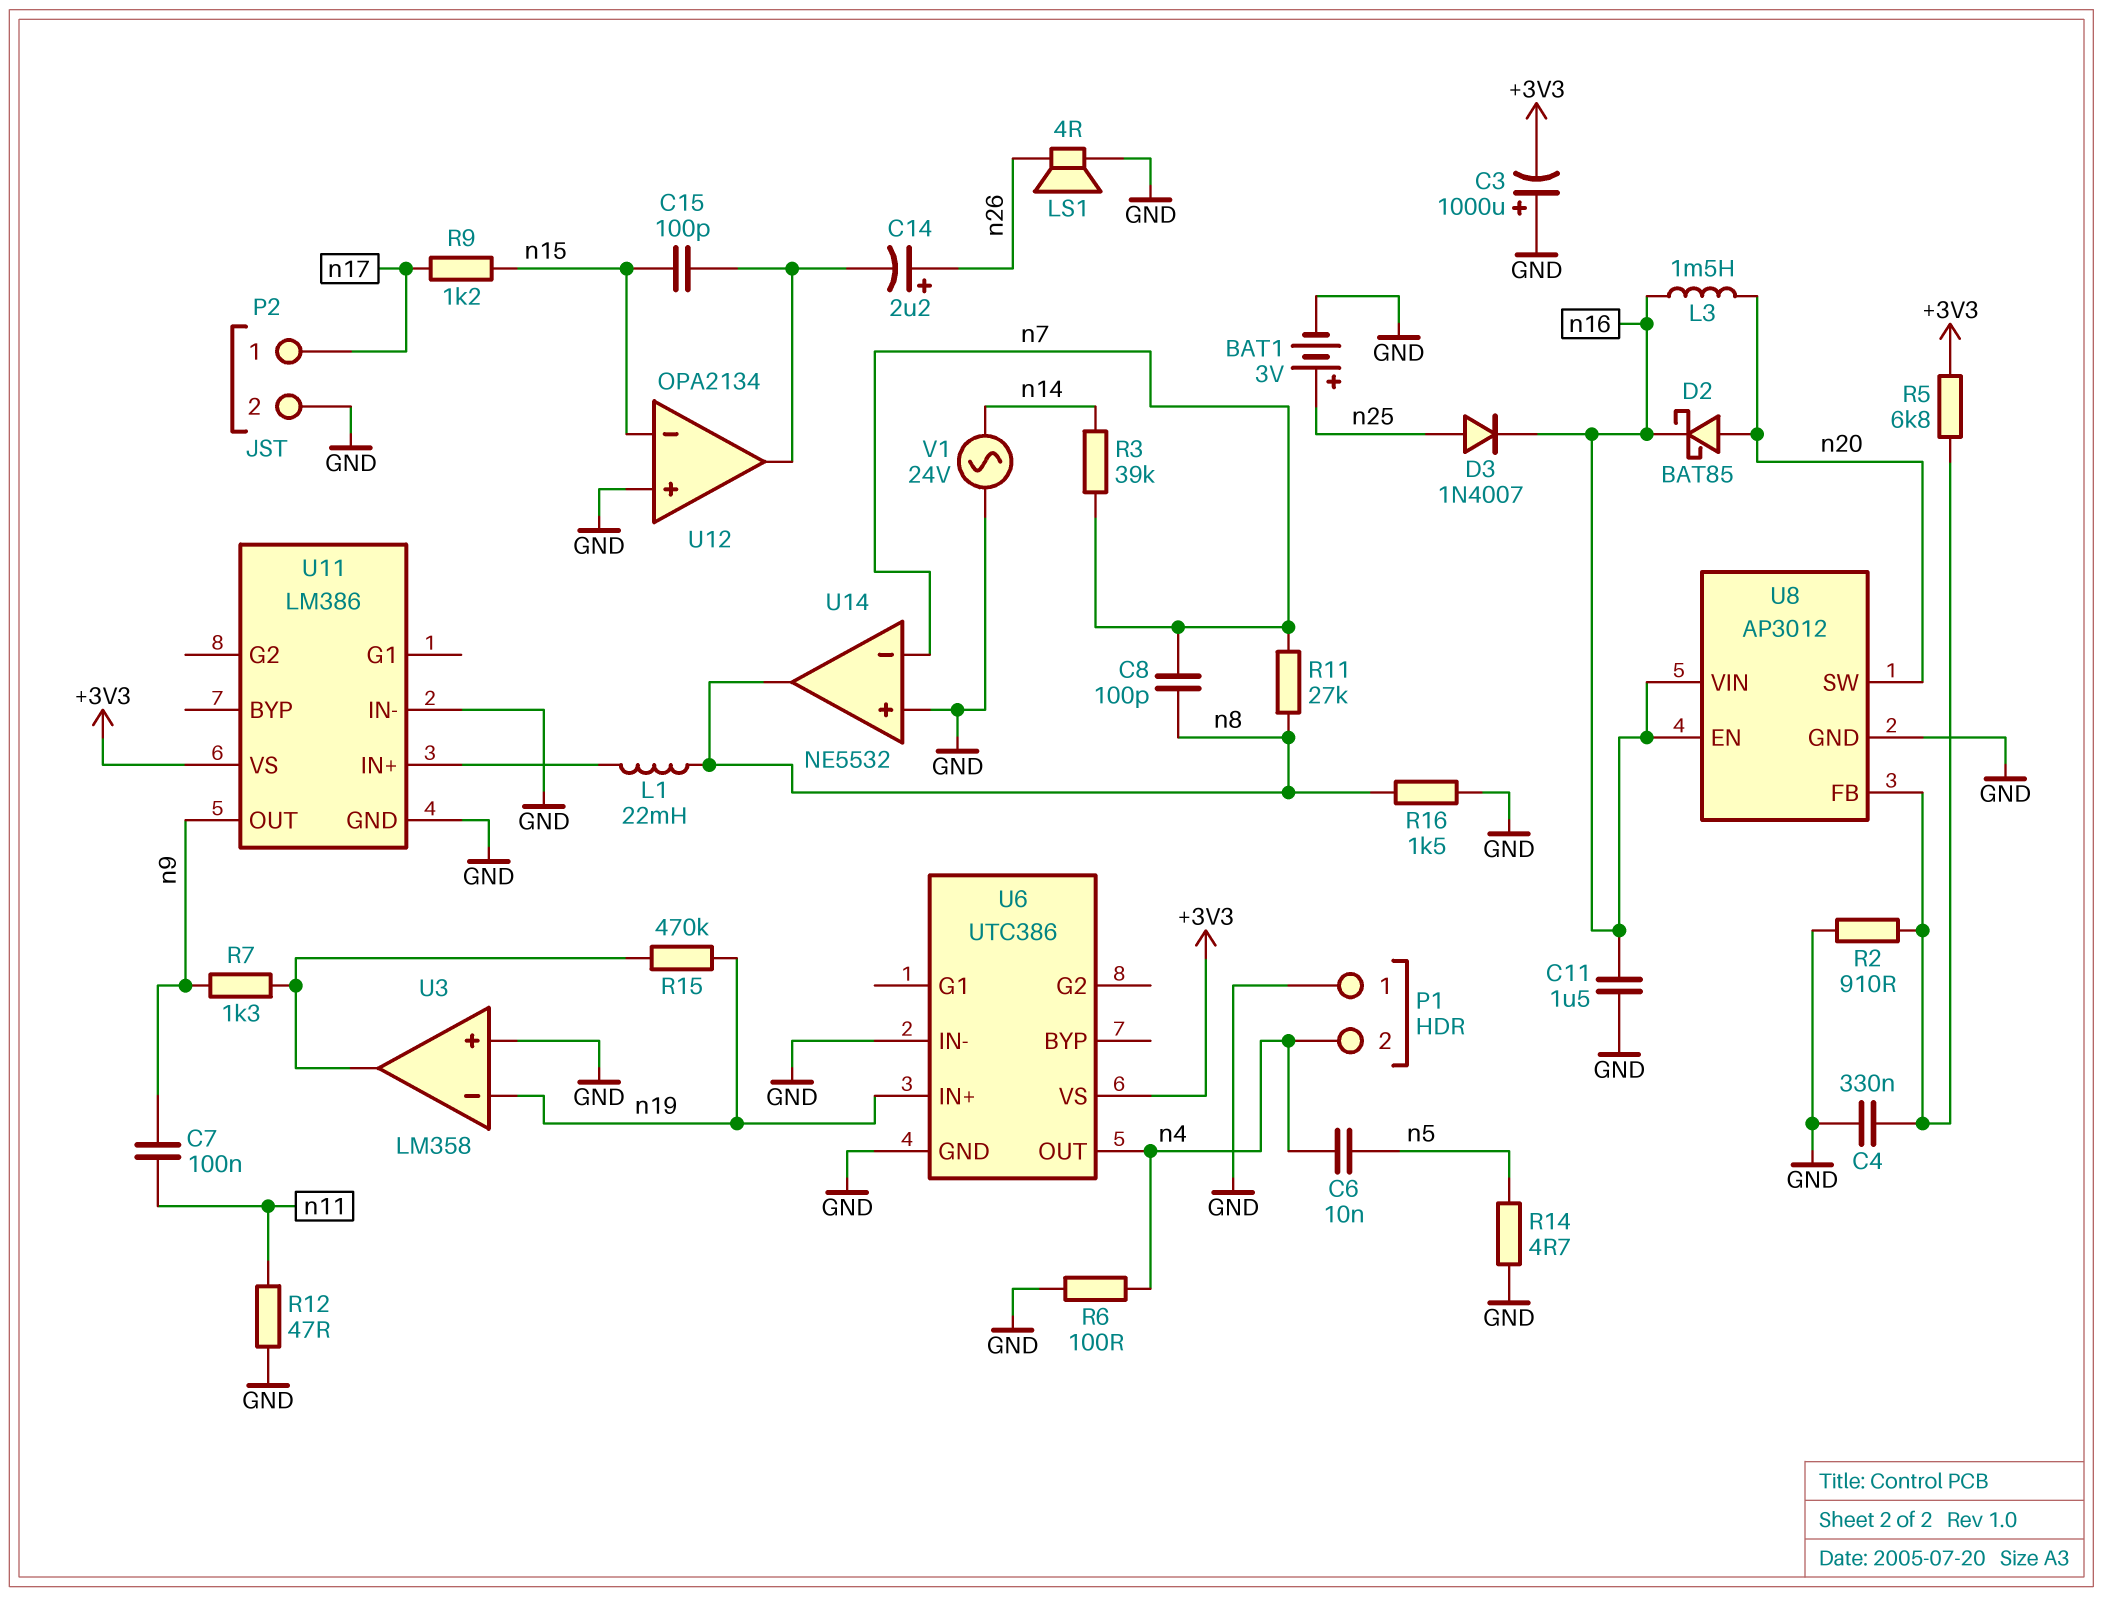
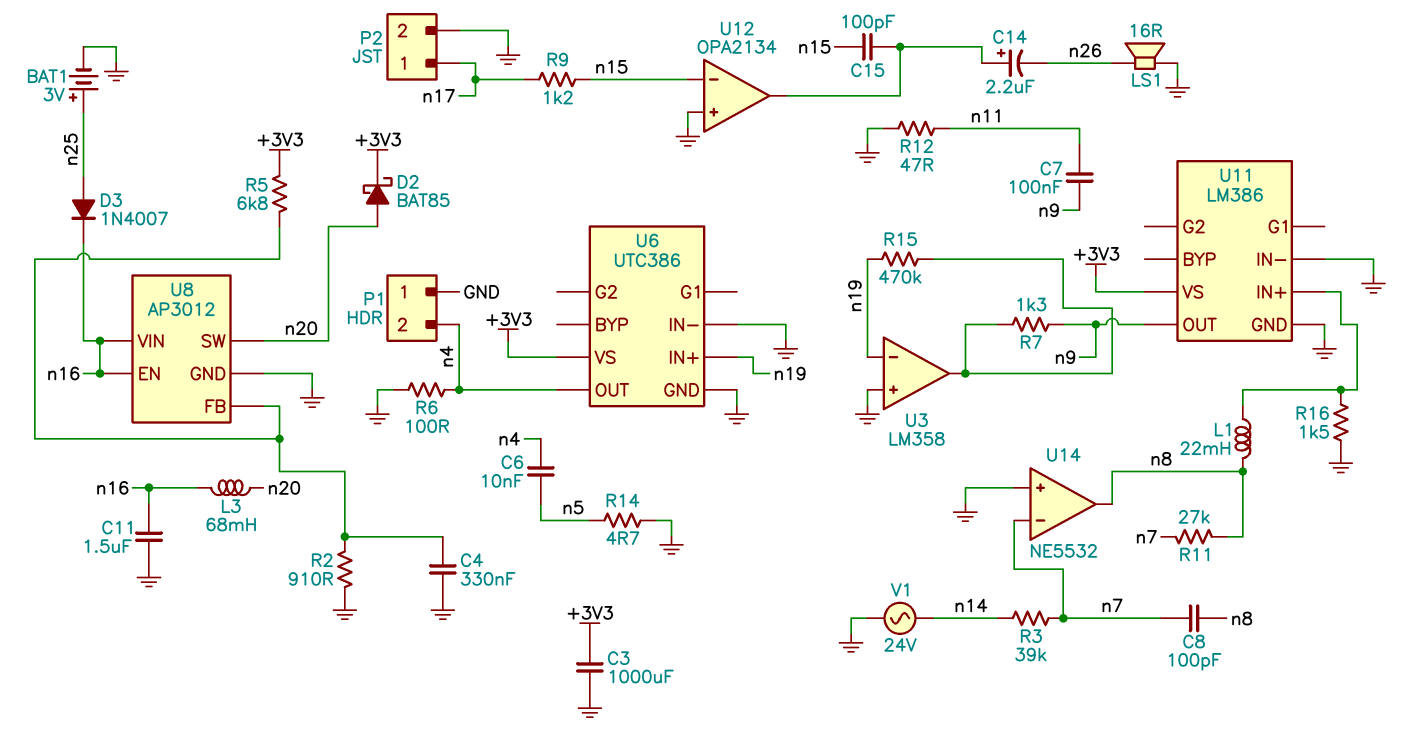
C3: 1000uF (plus GND, minus +3V3) -> 1000uF (+3V3, GND)
C14: 2.2uF (plus n26, minus U12/out) -> 2.2uF (plus U12/out, minus n26)
D2: schottky BAT85 (A n20, K n16) -> schottky BAT85 (A n20, K +3V3)
L3: 1.5mH (n16, n20) -> 68mH (n16, n20)
LS1: speaker 4R (GND, n26) -> speaker 16R (GND, n26)
R16: 1.5k (GND, n8) -> 1.5k (GND, U11/IN+)

